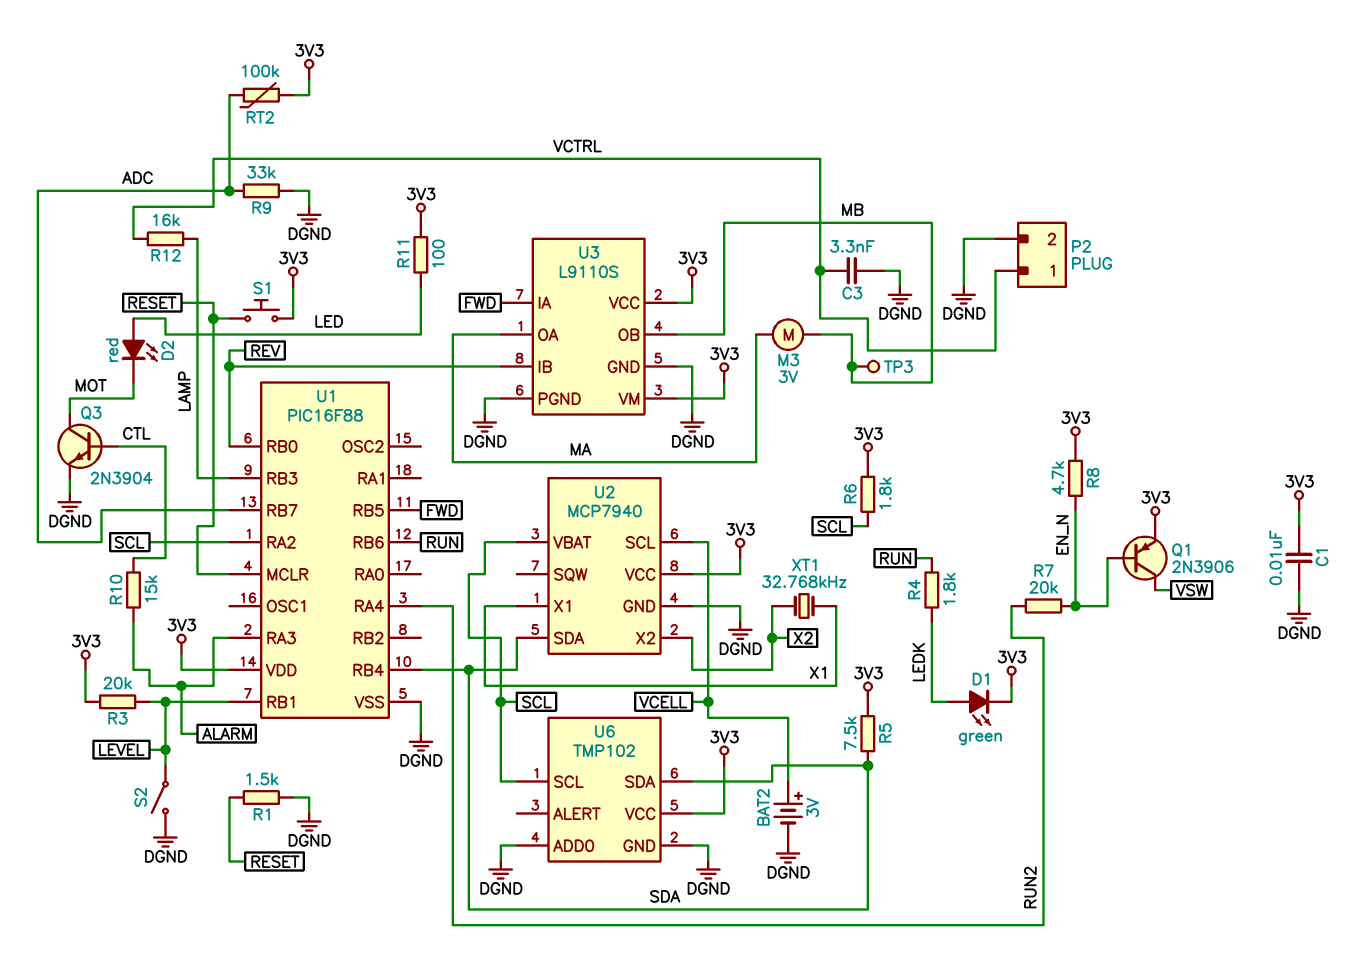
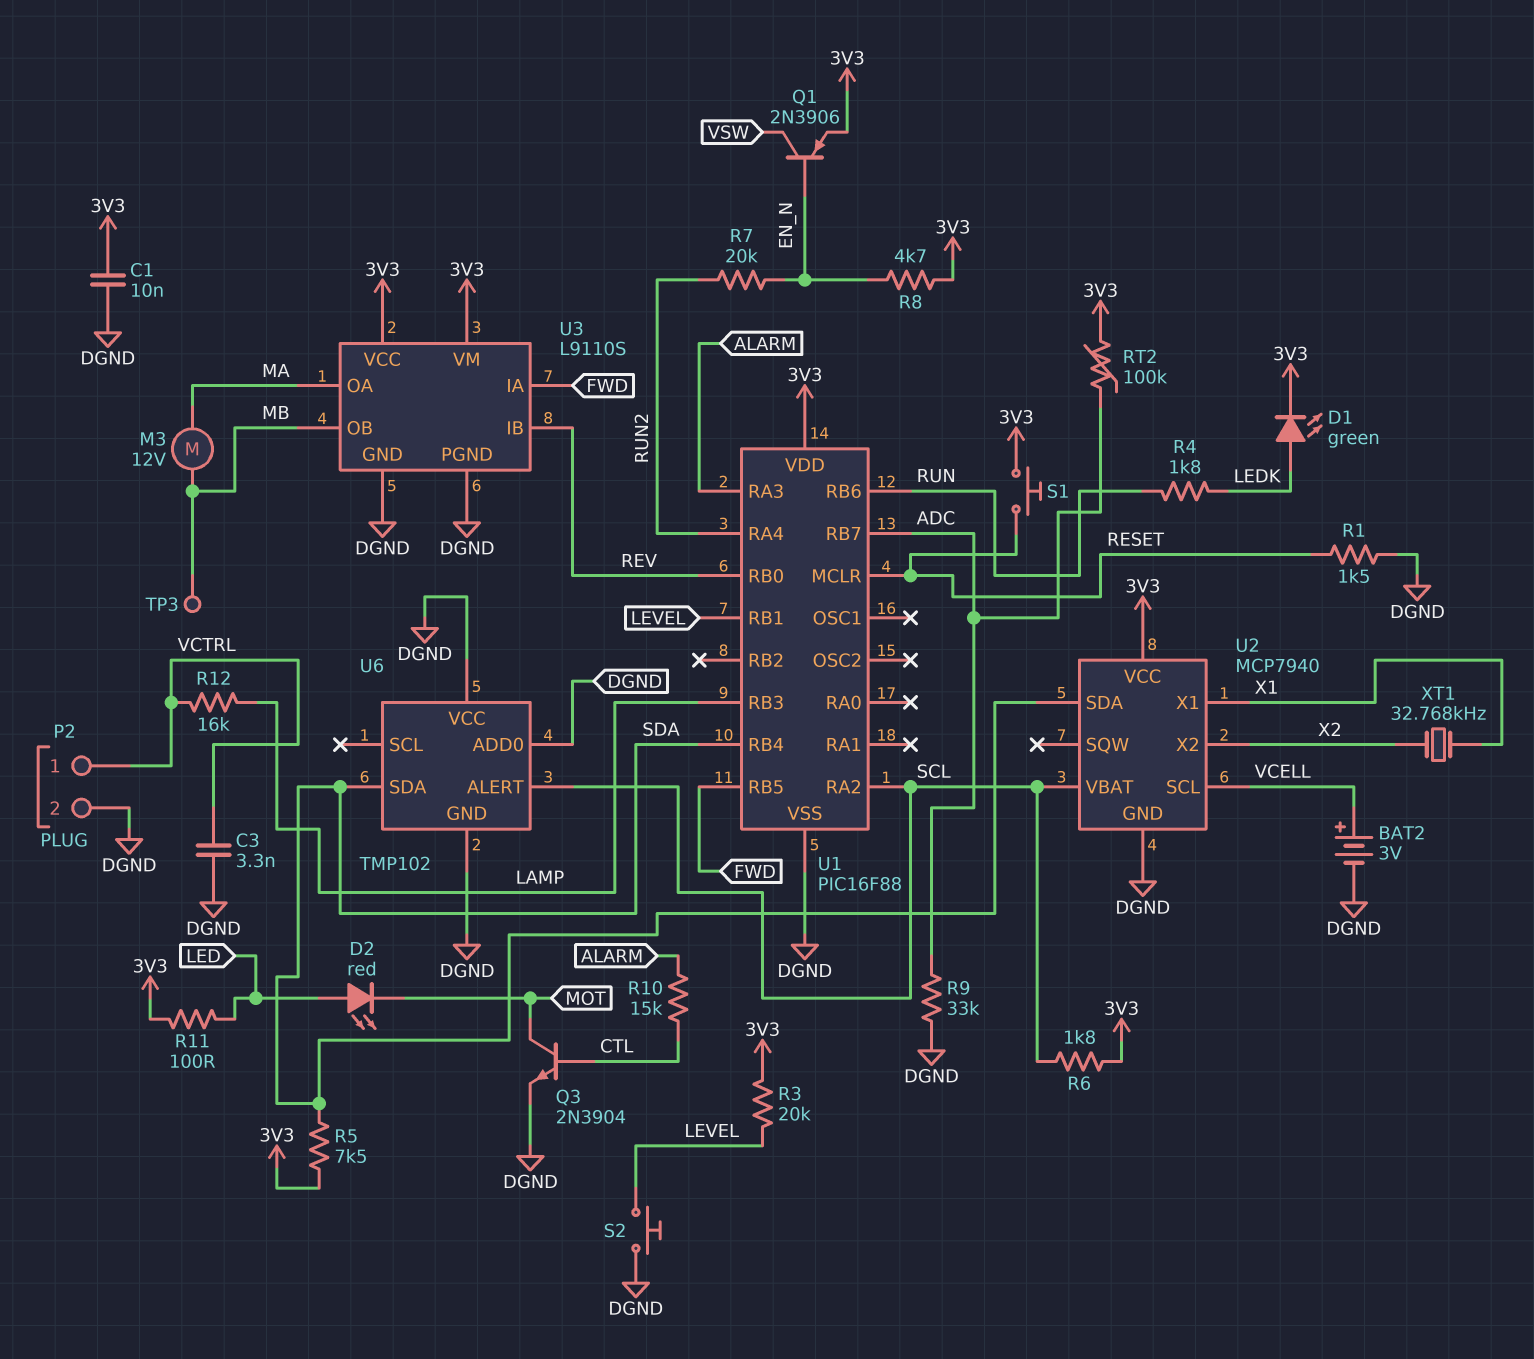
M3: motor 3V (MA, MB) -> motor 12V (MA, MB)
S2: switch (DGND, LEVEL) -> button (DGND, LEVEL)
U6 pin ALERT: none -> SCL
U6 pin SCL: SCL -> none
U6 pin VCC: 3V3 -> DGND

